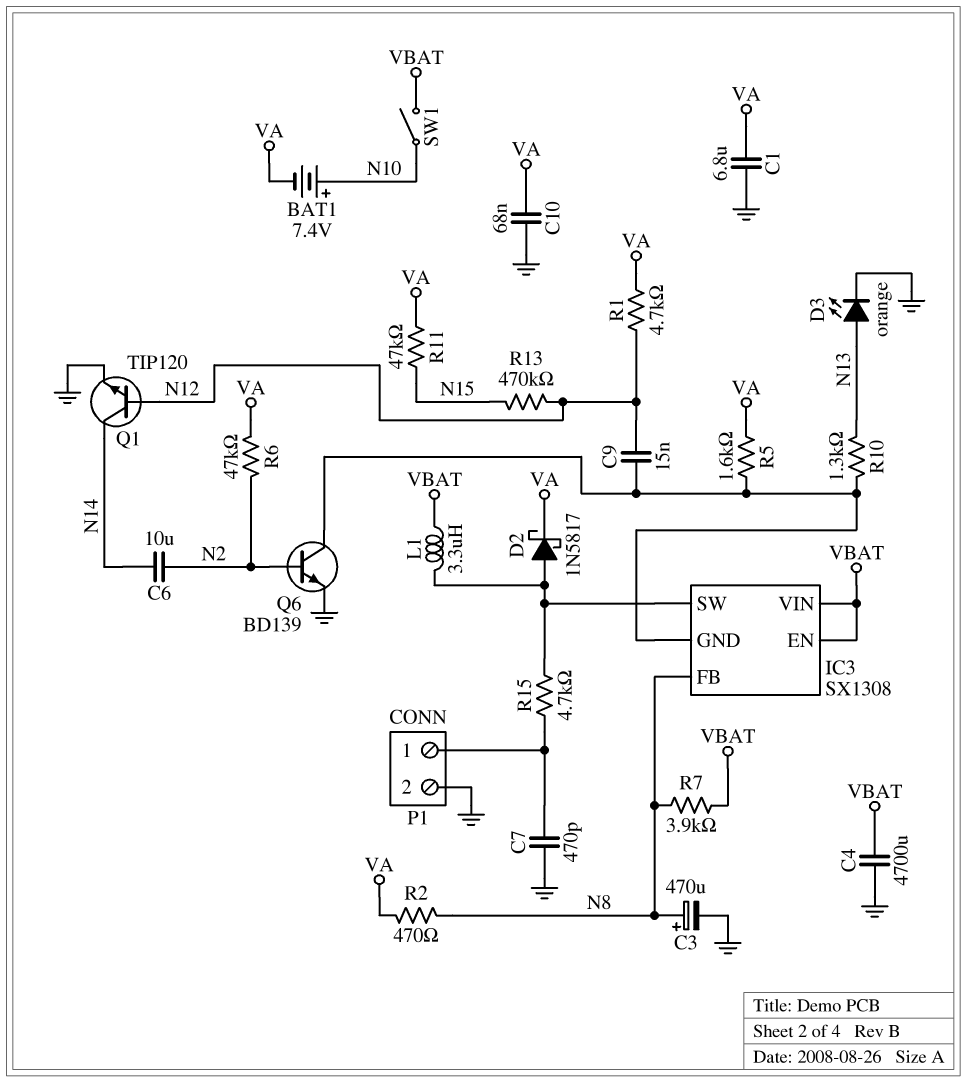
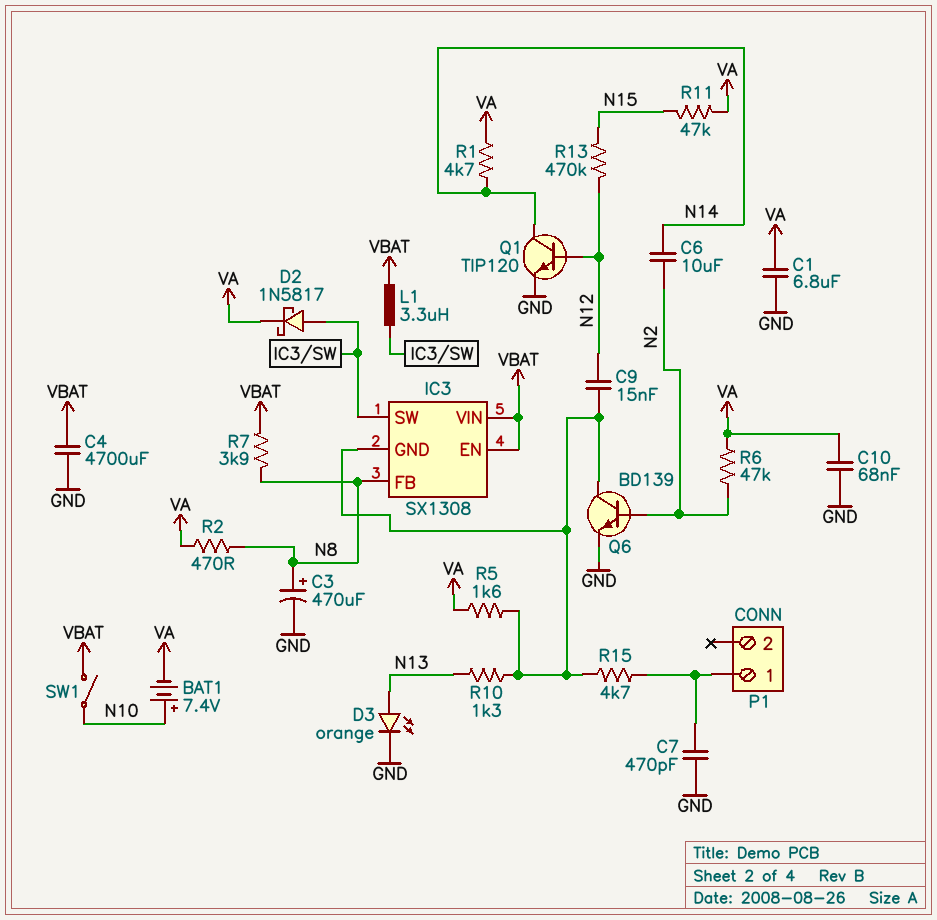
P1 pin 2: GND -> none
R1: 4.7k (N12, VA) -> 4.7k (N14, VA)
R15: 4.7k (IC3/SW, P1/1) -> 4.7k (IC3/GND, P1/1)

